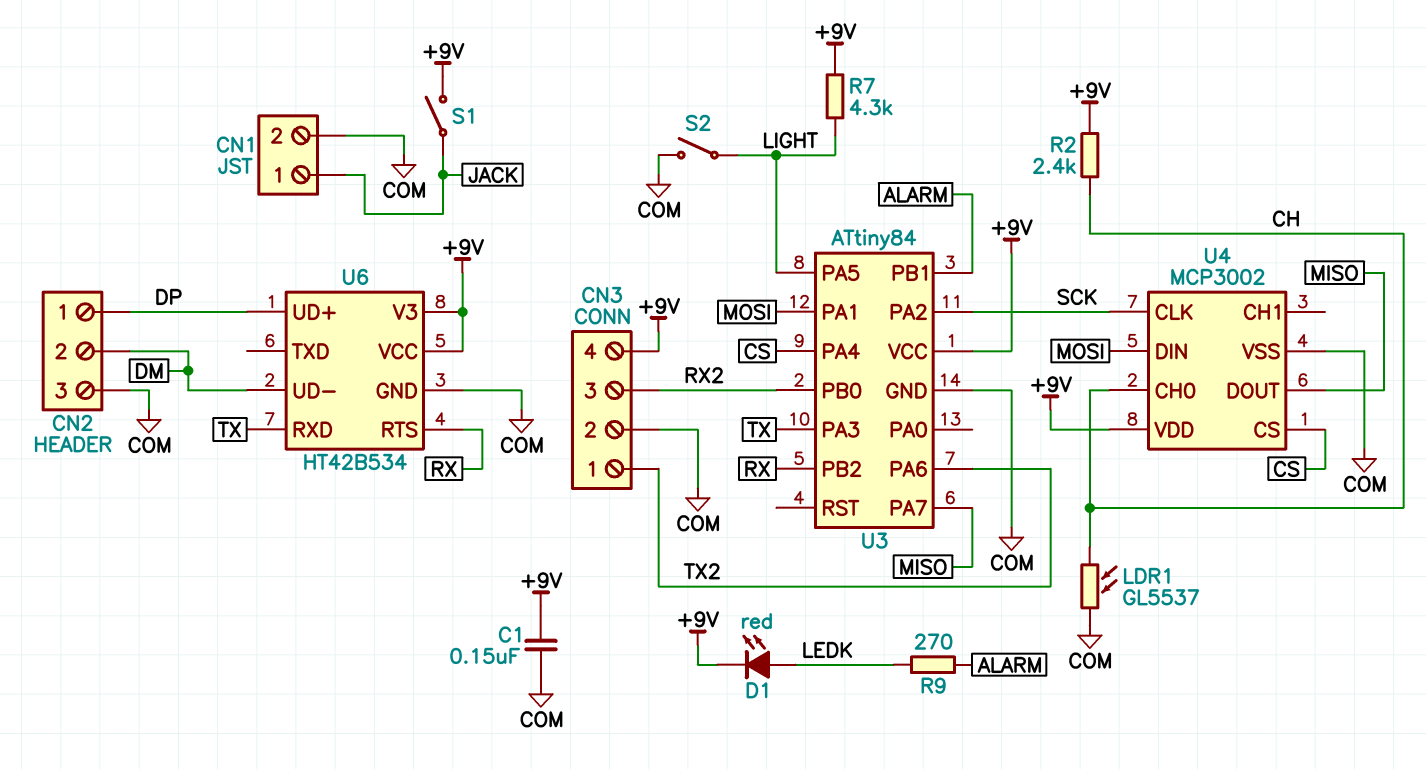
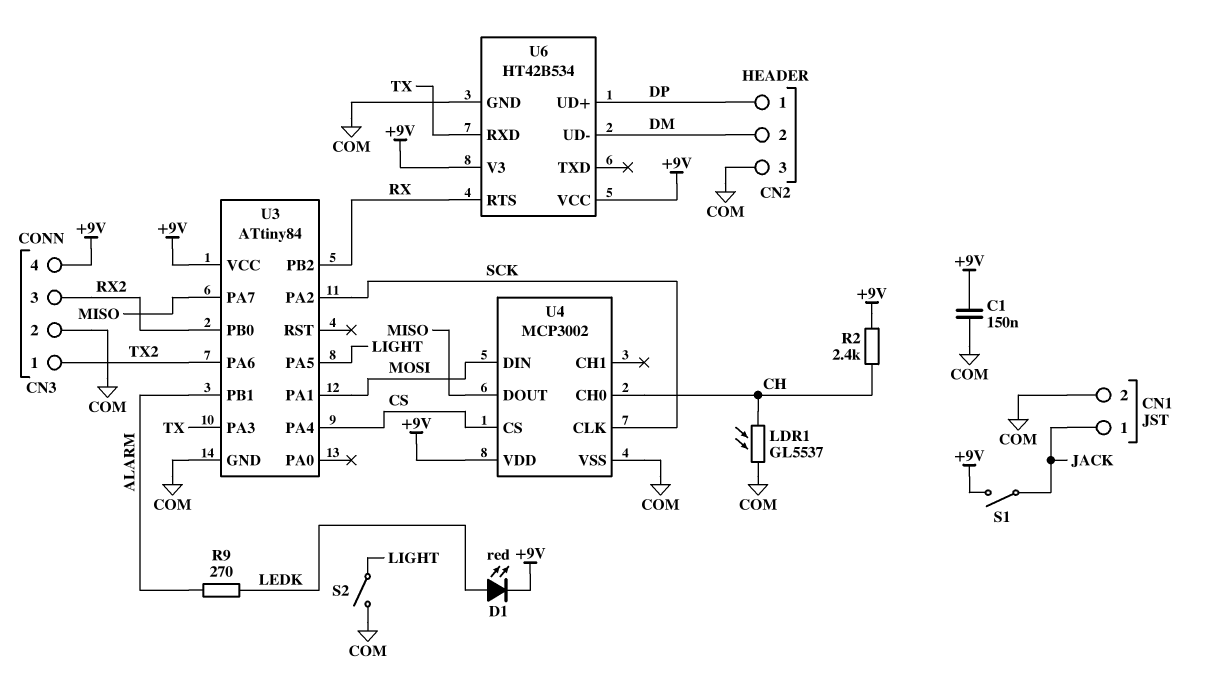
R7: 4.3k (+9V, LIGHT) -> none

